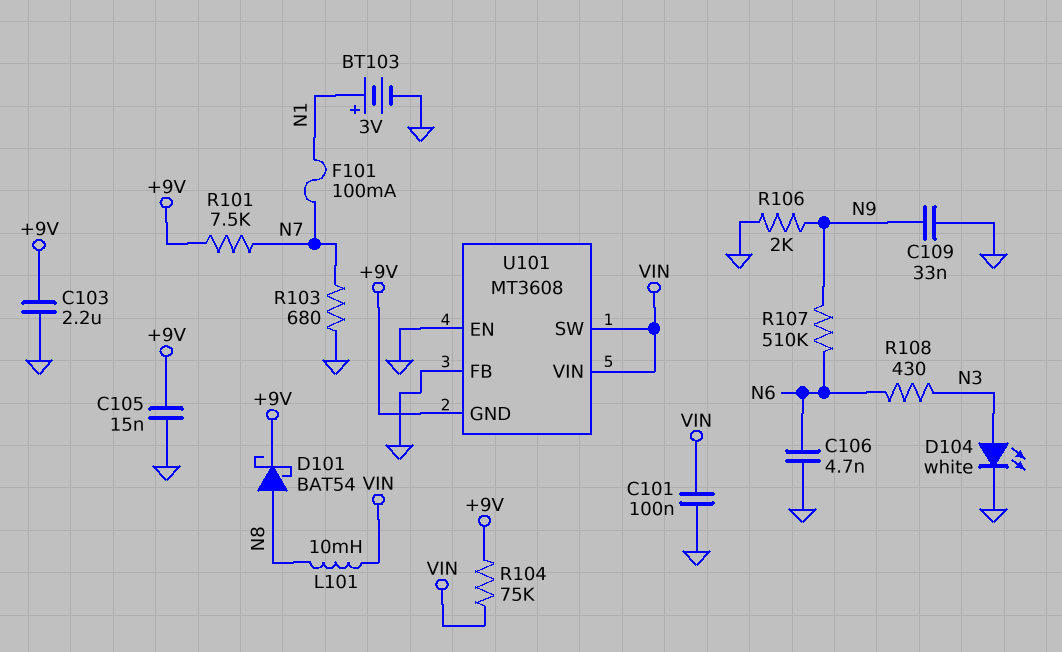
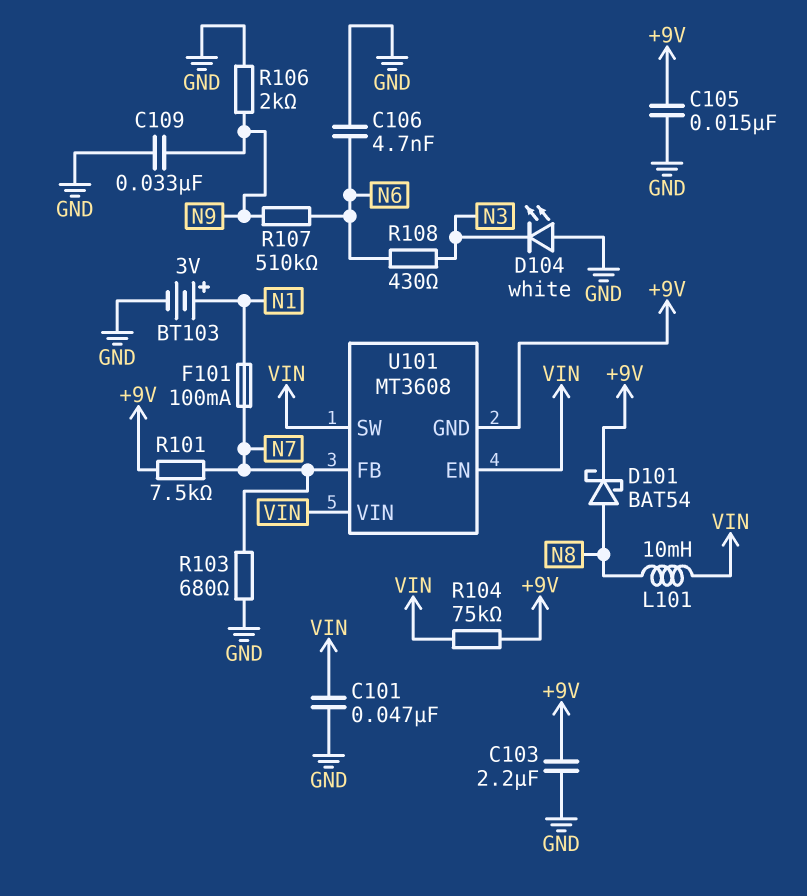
C101: 100nF (GND, VIN) -> 47nF (GND, VIN)
D104: LED white (A N3, K GND) -> LED white (A GND, K N3)
U101 pin EN: GND -> VIN
U101 pin FB: GND -> N7

